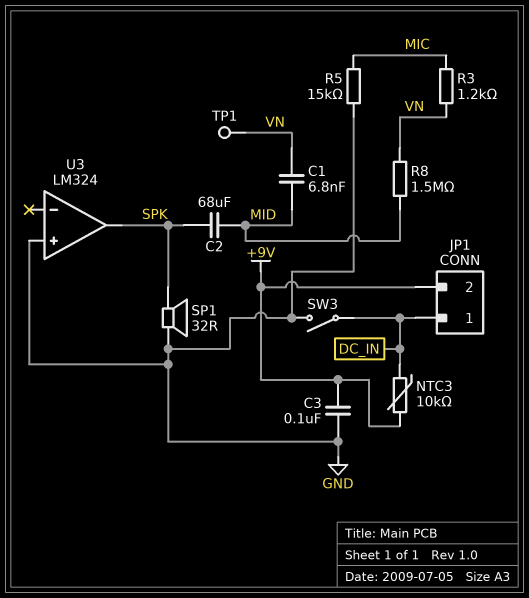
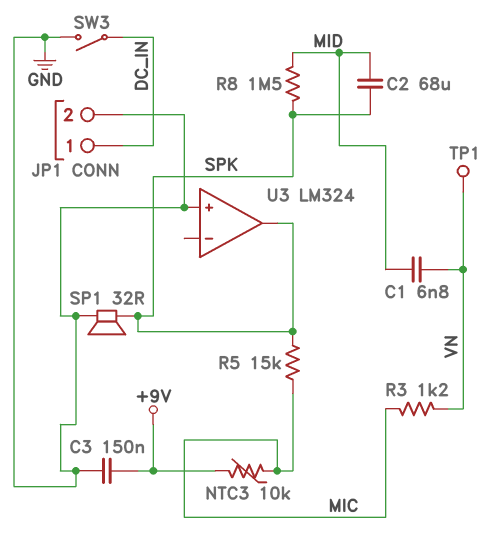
C3: 100nF (+9V, GND) -> 150nF (+9V, GND)
JP1 pin 2: +9V -> GND
NTC3: 10k (+9V, DC_IN) -> 10k (+9V, MIC)
R5: 15k (GND, MIC) -> 15k (MIC, SPK)
R8: 1.5M (MID, VN) -> 1.5M (MID, SPK)

